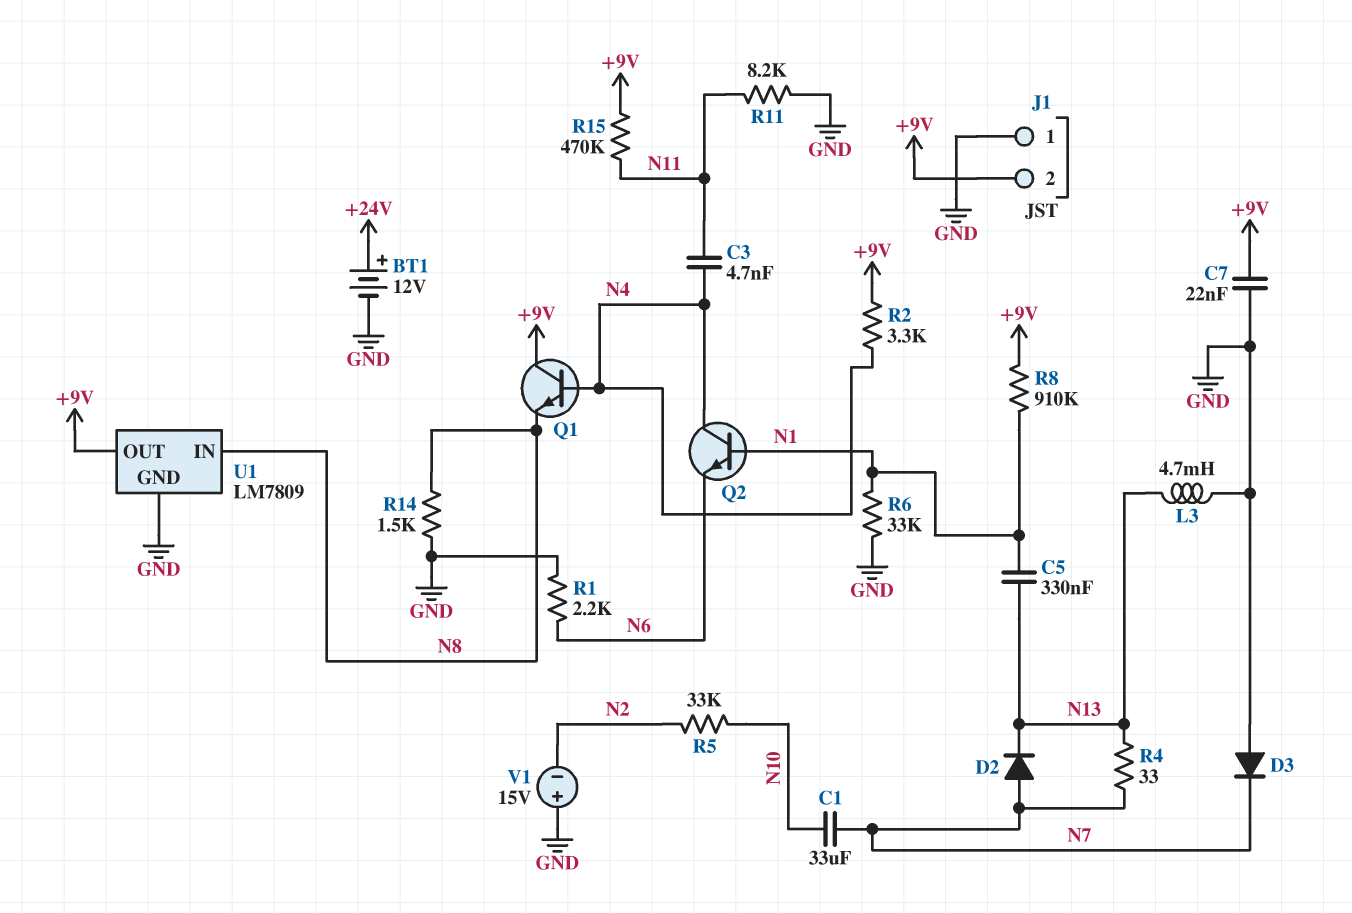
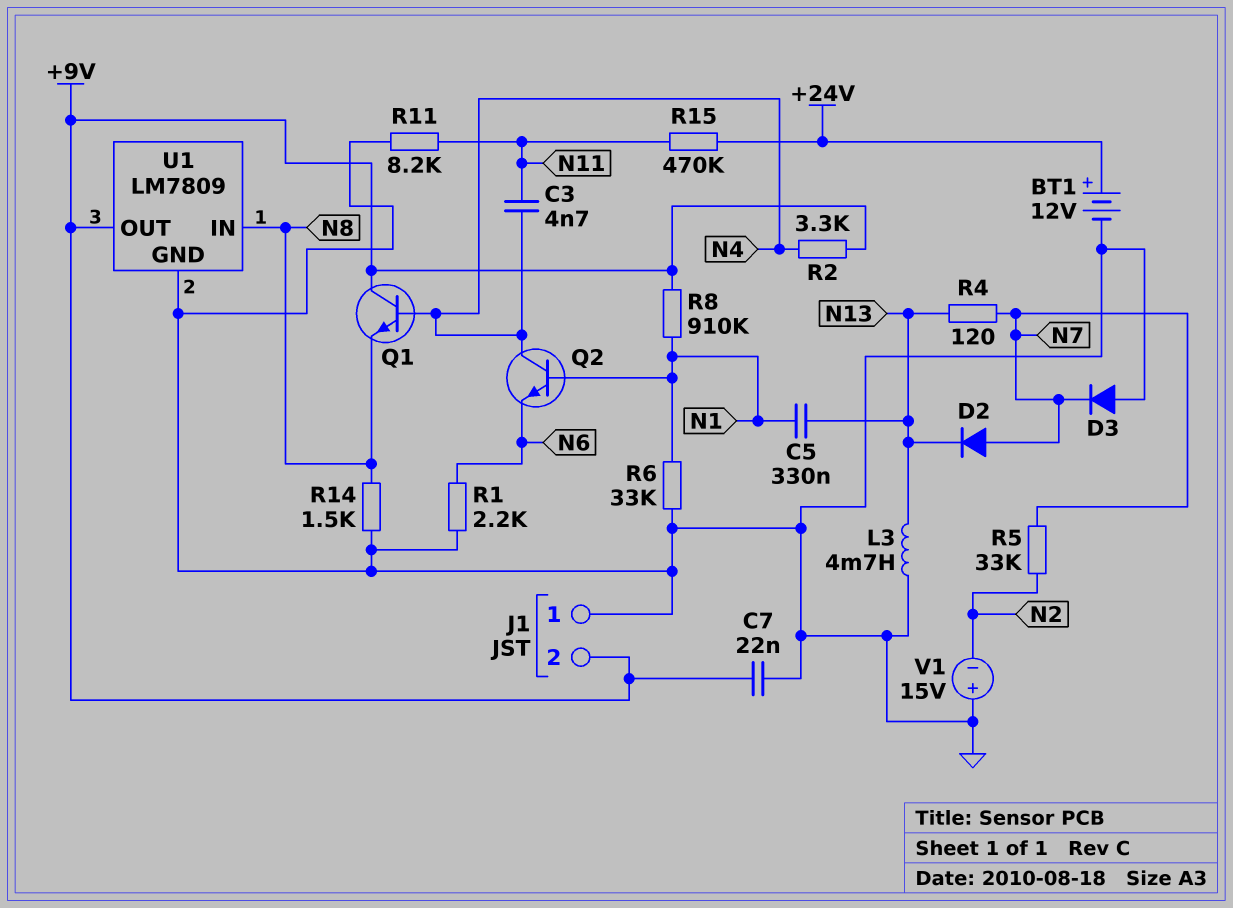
C1: 33uF (N7, N10) -> none
R4: 33 (N7, N13) -> 120 (N7, N13)
R5: 33k (N2, N10) -> 33k (N2, N7)
R15: 470k (+9V, N11) -> 470k (+24V, N11)

